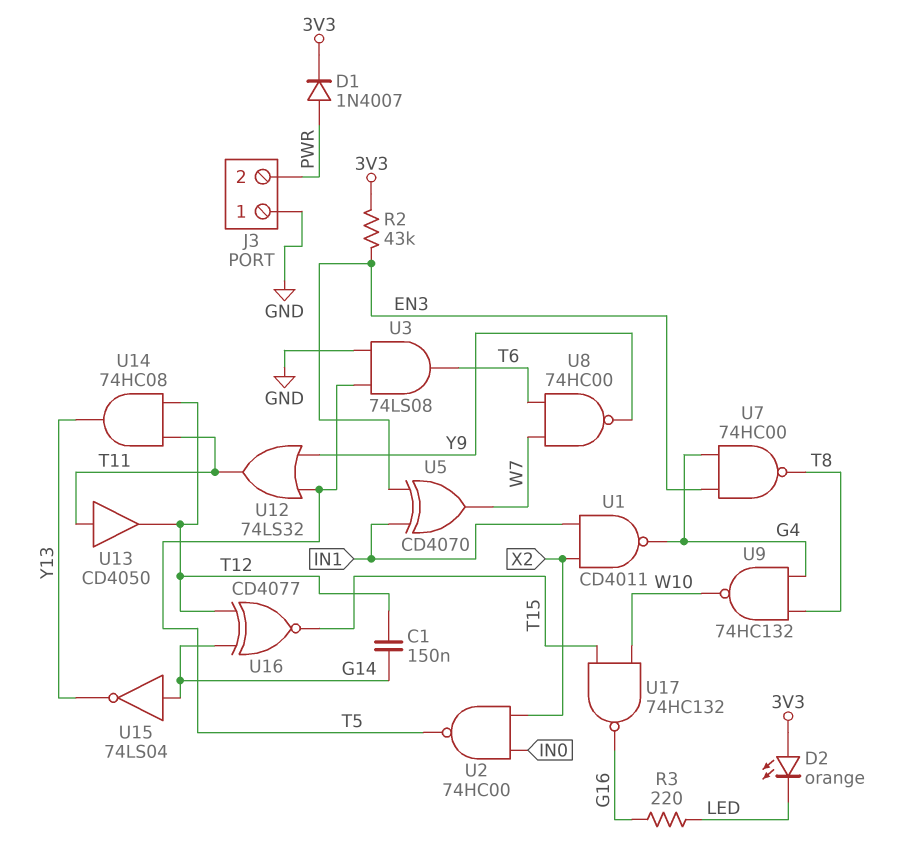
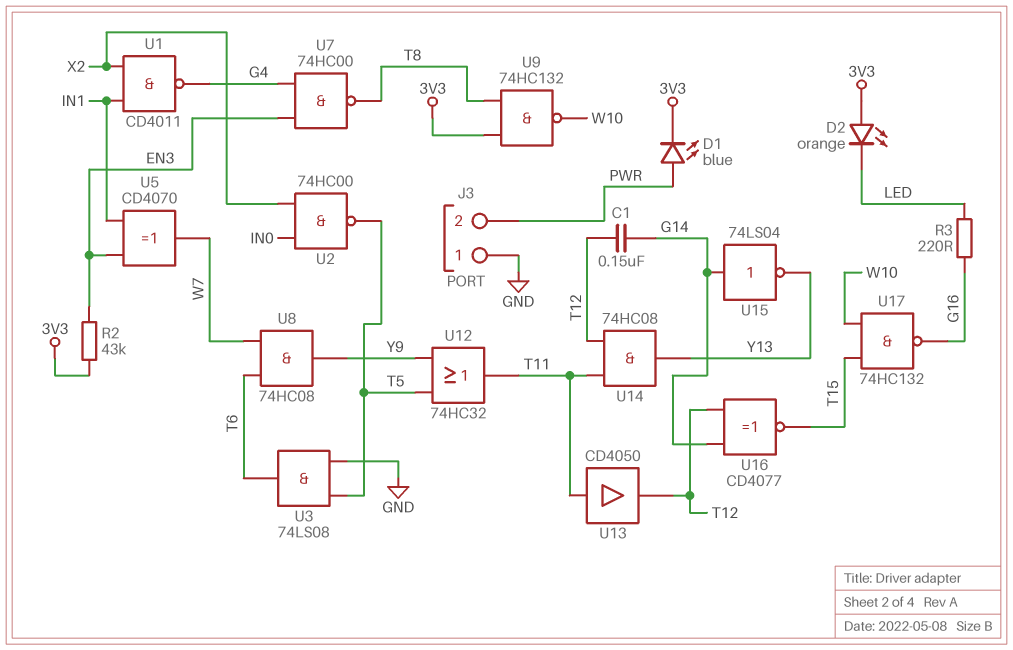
D1: diode 1N4007 (A PWR, K 3V3) -> LED blue (A PWR, K 3V3)
U8: NAND 74HC00 (in T6, in W7, out Y9) -> AND 74HC08 (in T6, in W7, out Y9)
U9: NAND 74HC132 (in G4, in T8, out W10) -> NAND 74HC132 (in 3V3, in T8, out W10)
U12: OR 74LS32 (in T5, in Y9, out T11) -> OR 74HC32 (in T5, in Y9, out T11)

